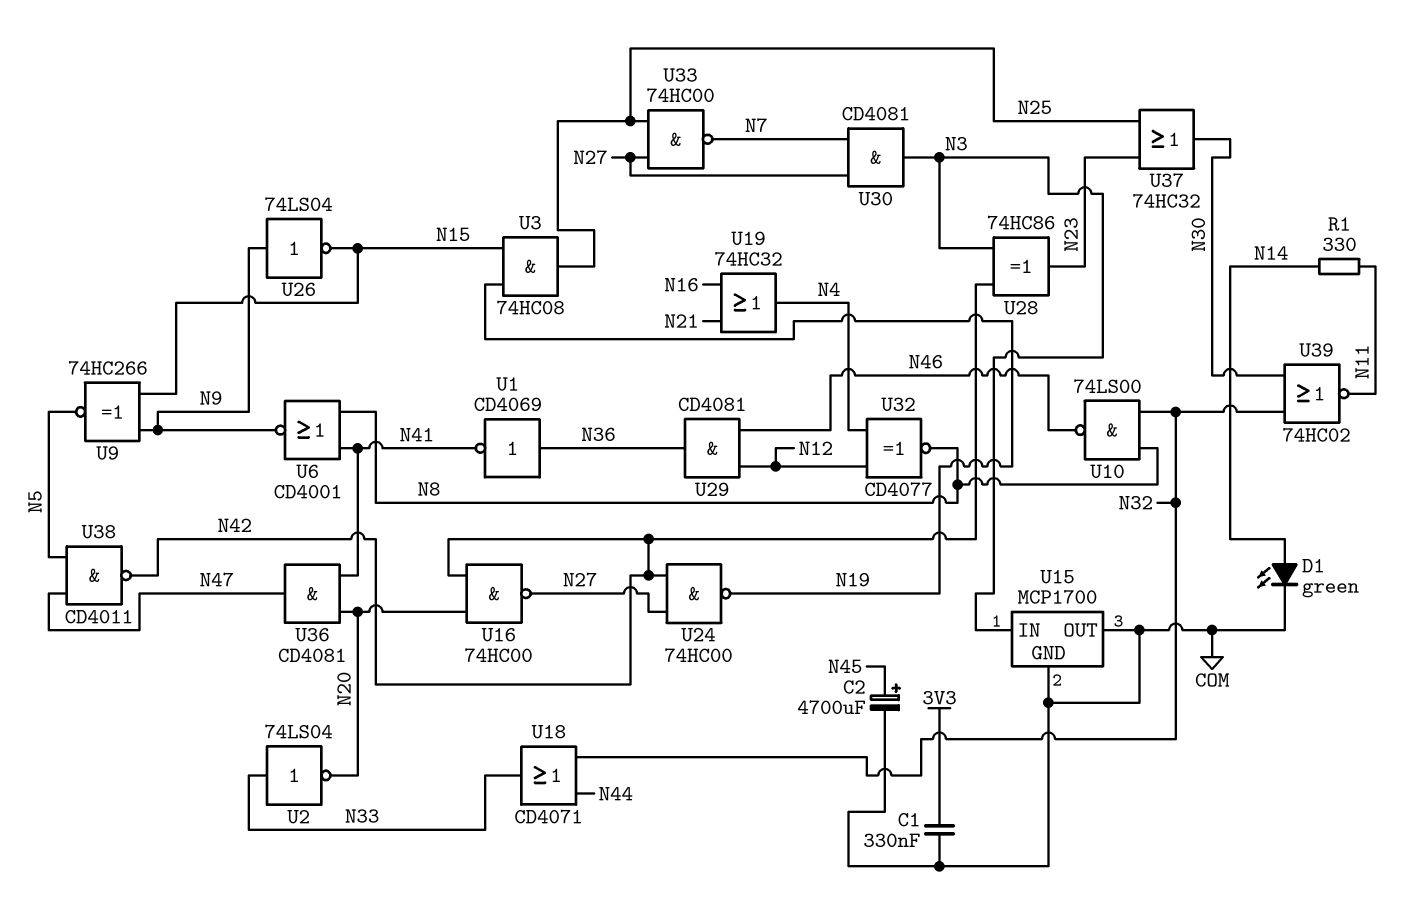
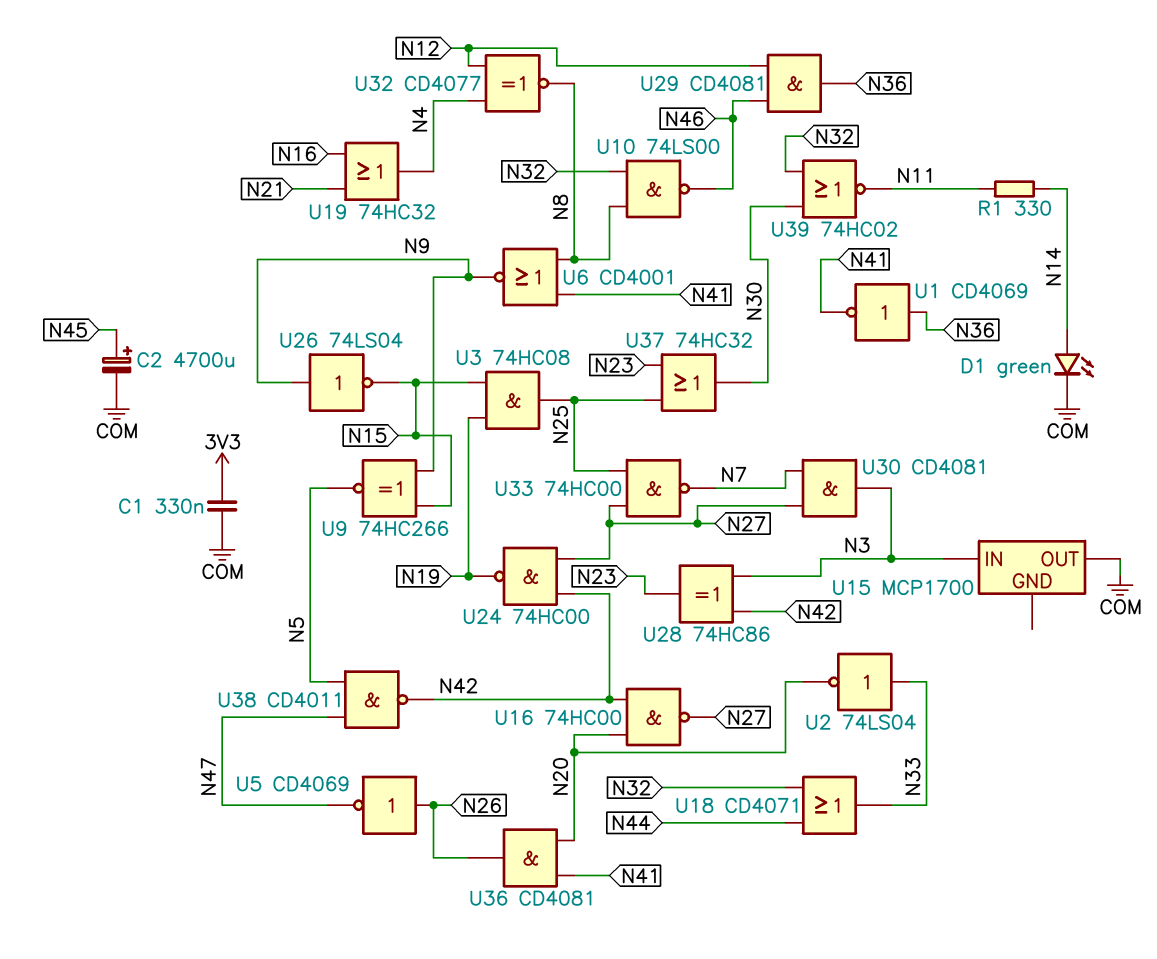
U5: none -> NOT CD4069 (in N26, out N47)
U15 pin GND: COM -> none
U36: AND CD4081 (in N20, in N41, out N47) -> AND CD4081 (in N20, in N41, out N26)

